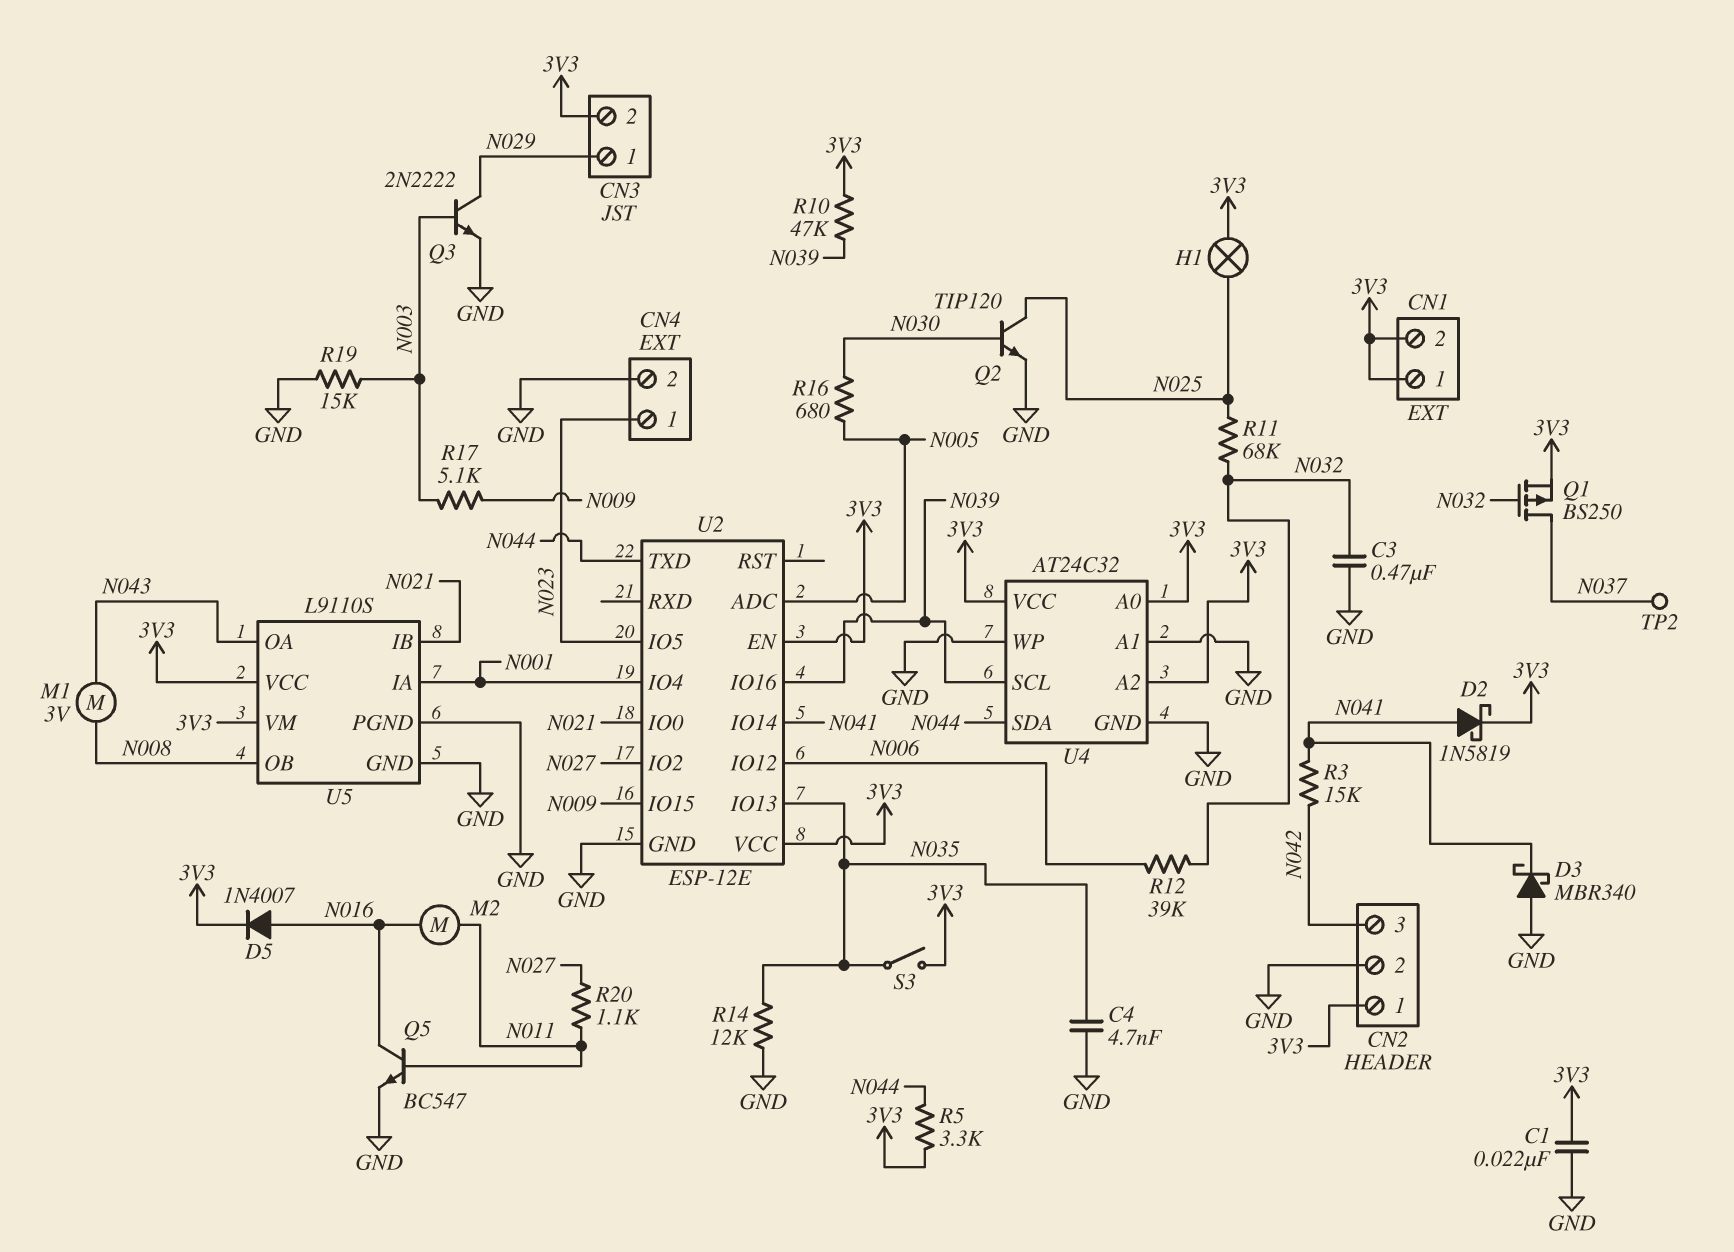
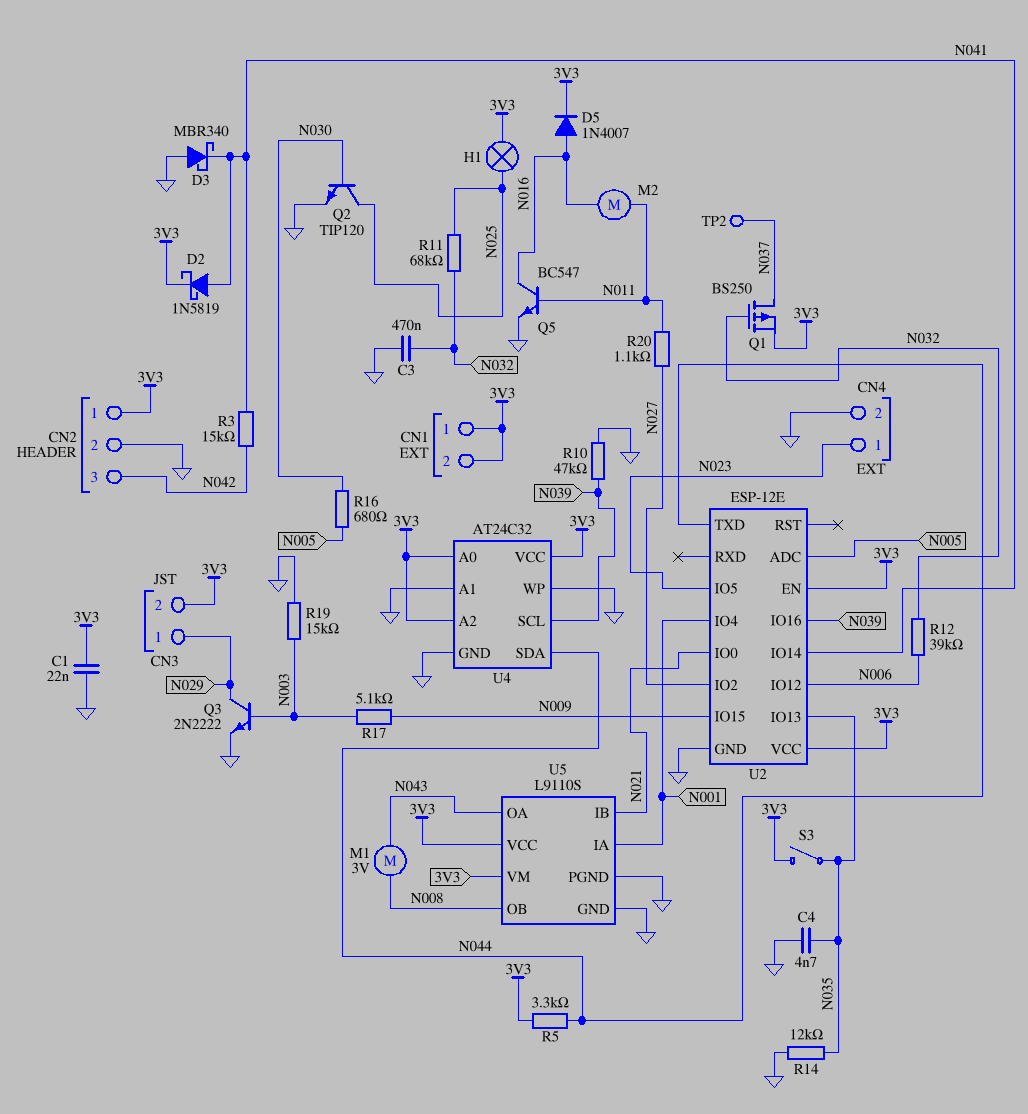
R10: 47k (3V3, N039) -> 47k (GND, N039)

